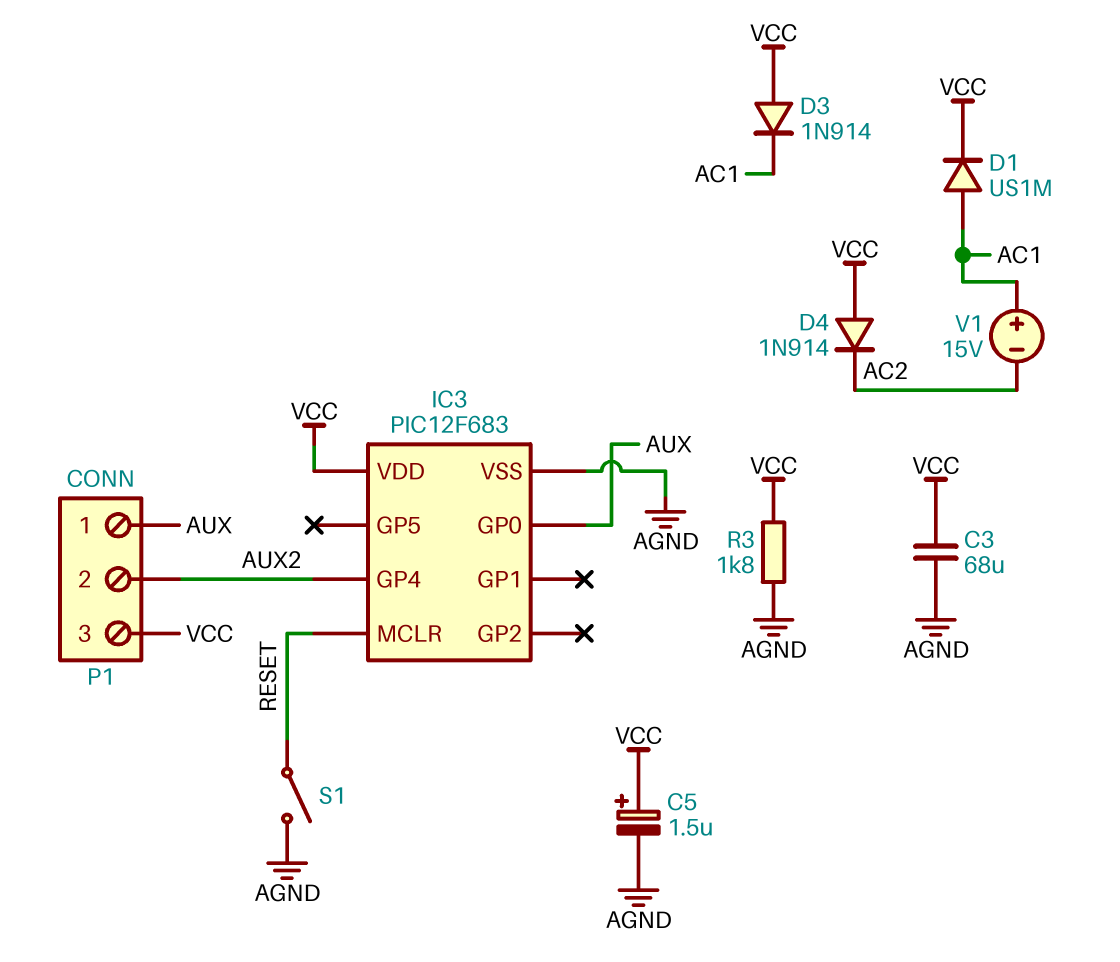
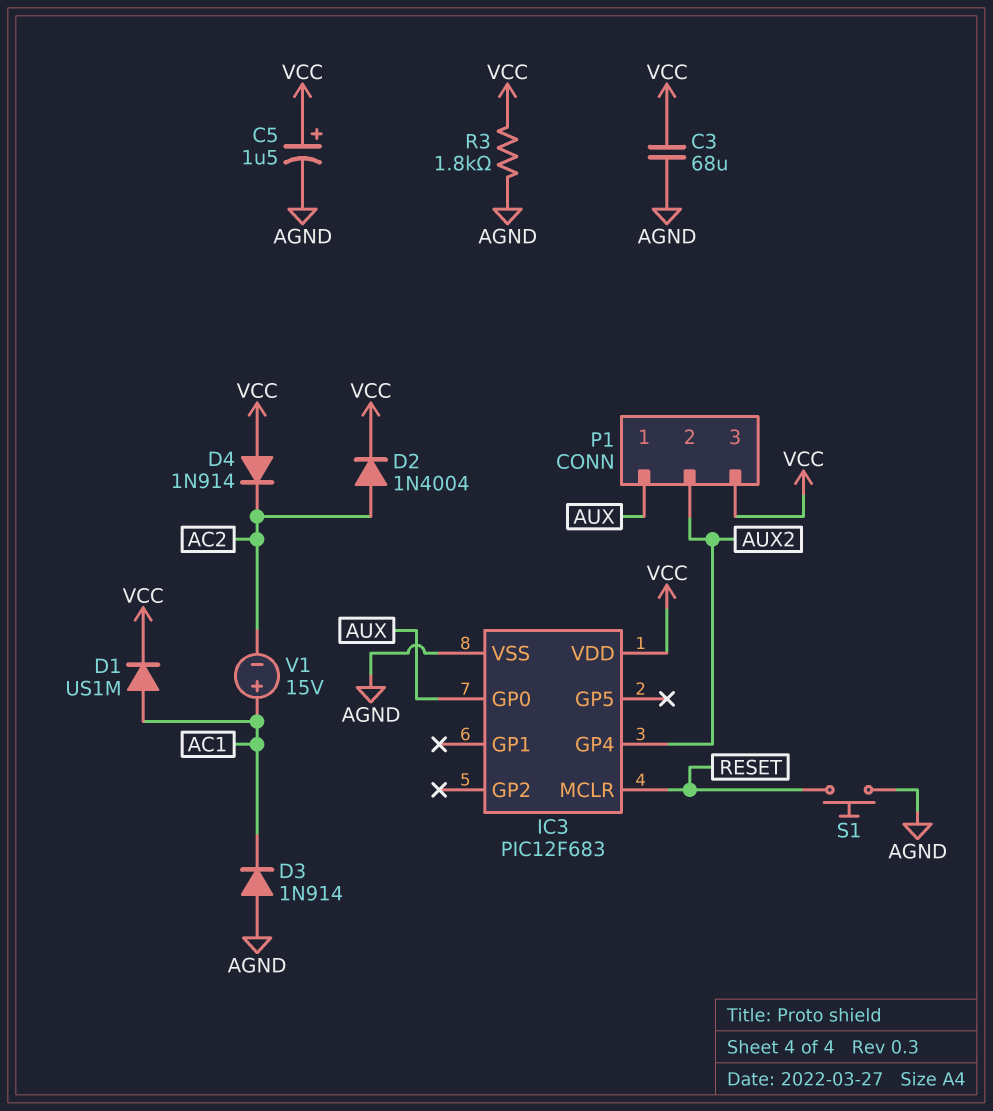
D2: none -> diode 1N4004 (A AC2, K VCC)
D3: diode 1N914 (A VCC, K AC1) -> diode 1N914 (A AGND, K AC1)
S1: switch (AGND, RESET) -> button (AGND, RESET)

